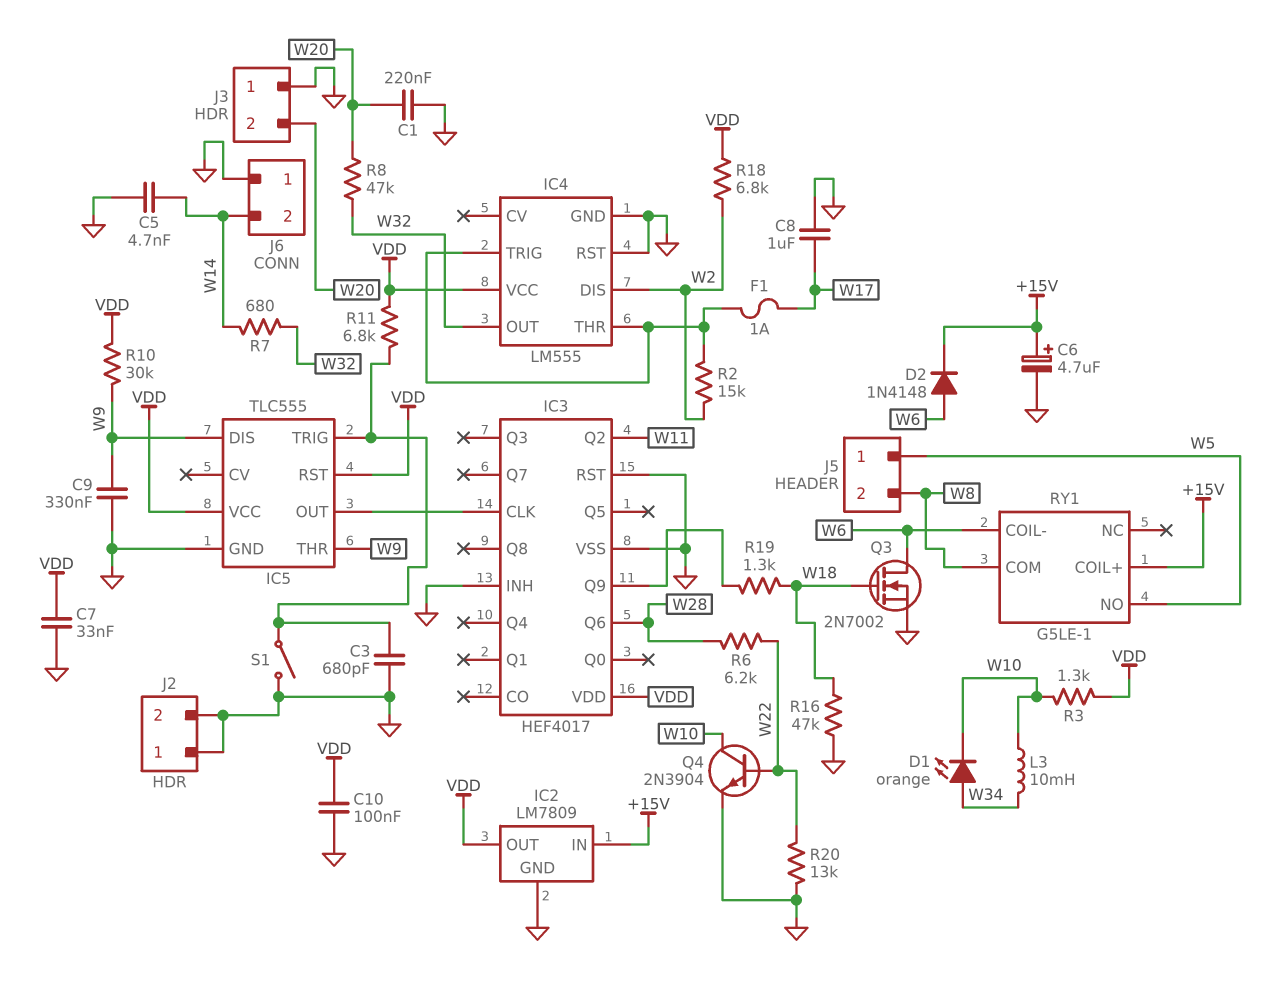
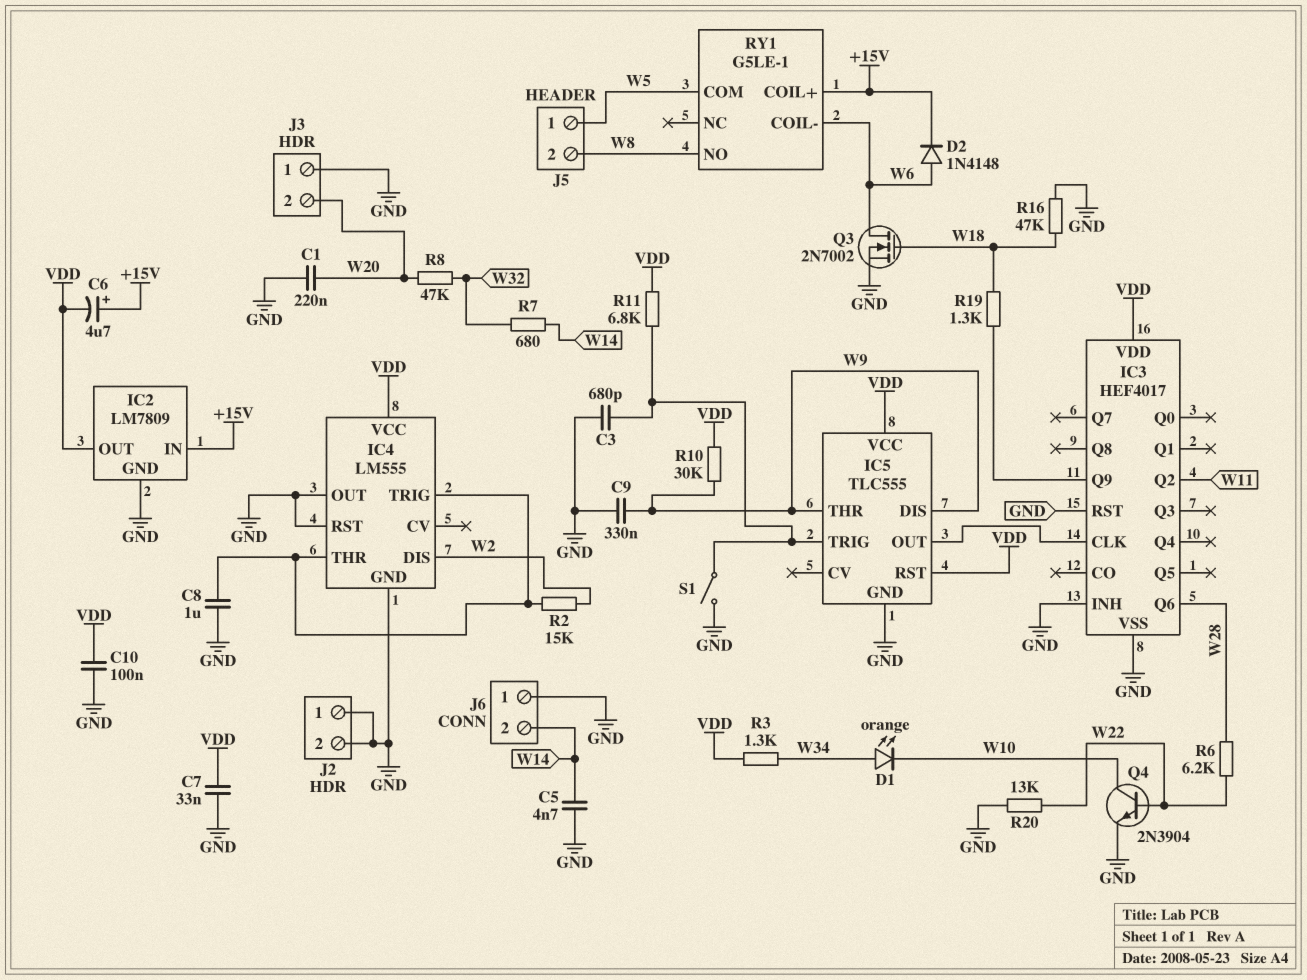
C6: 4.7uF (plus +15V, minus GND) -> 4.7uF (plus +15V, minus VDD)
C8: 1uF (GND, W17) -> 1uF (GND, IC4/THR)
F1: 1A (IC4/THR, W17) -> none
IC4 pin OUT: W32 -> GND
L3: 10mH (W10, W34) -> none
R3: 1.3k (VDD, W10) -> 1.3k (VDD, W34)
R18: 6.8k (VDD, W2) -> none
RY1 pin COM: W8 -> W5
RY1 pin NO: W5 -> W8

